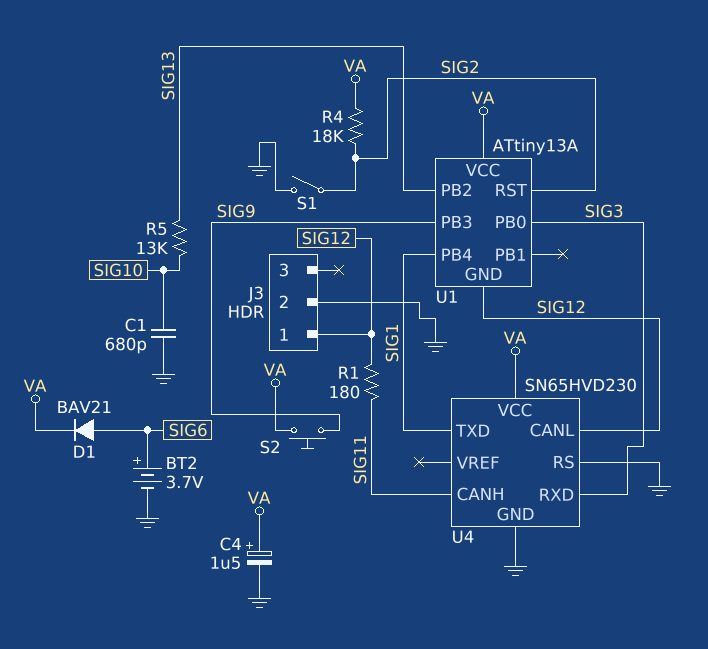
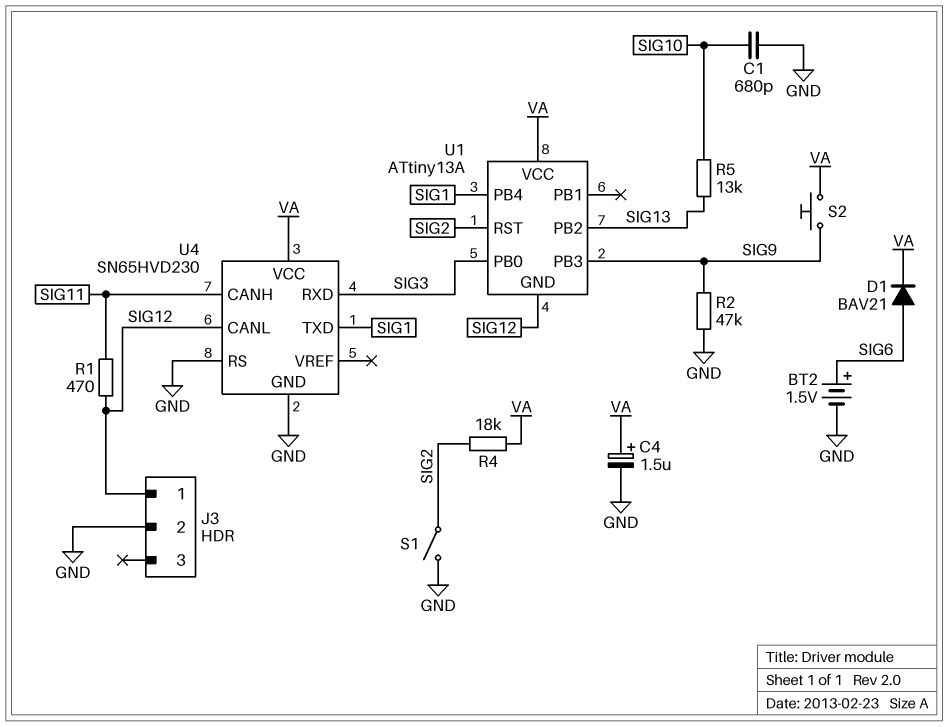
BT2: 3.7V (plus SIG6, minus GND) -> 1.5V (plus SIG6, minus GND)
R1: 180 (SIG11, SIG12) -> 470 (SIG11, SIG12)
R2: none -> 47k (GND, SIG9)

